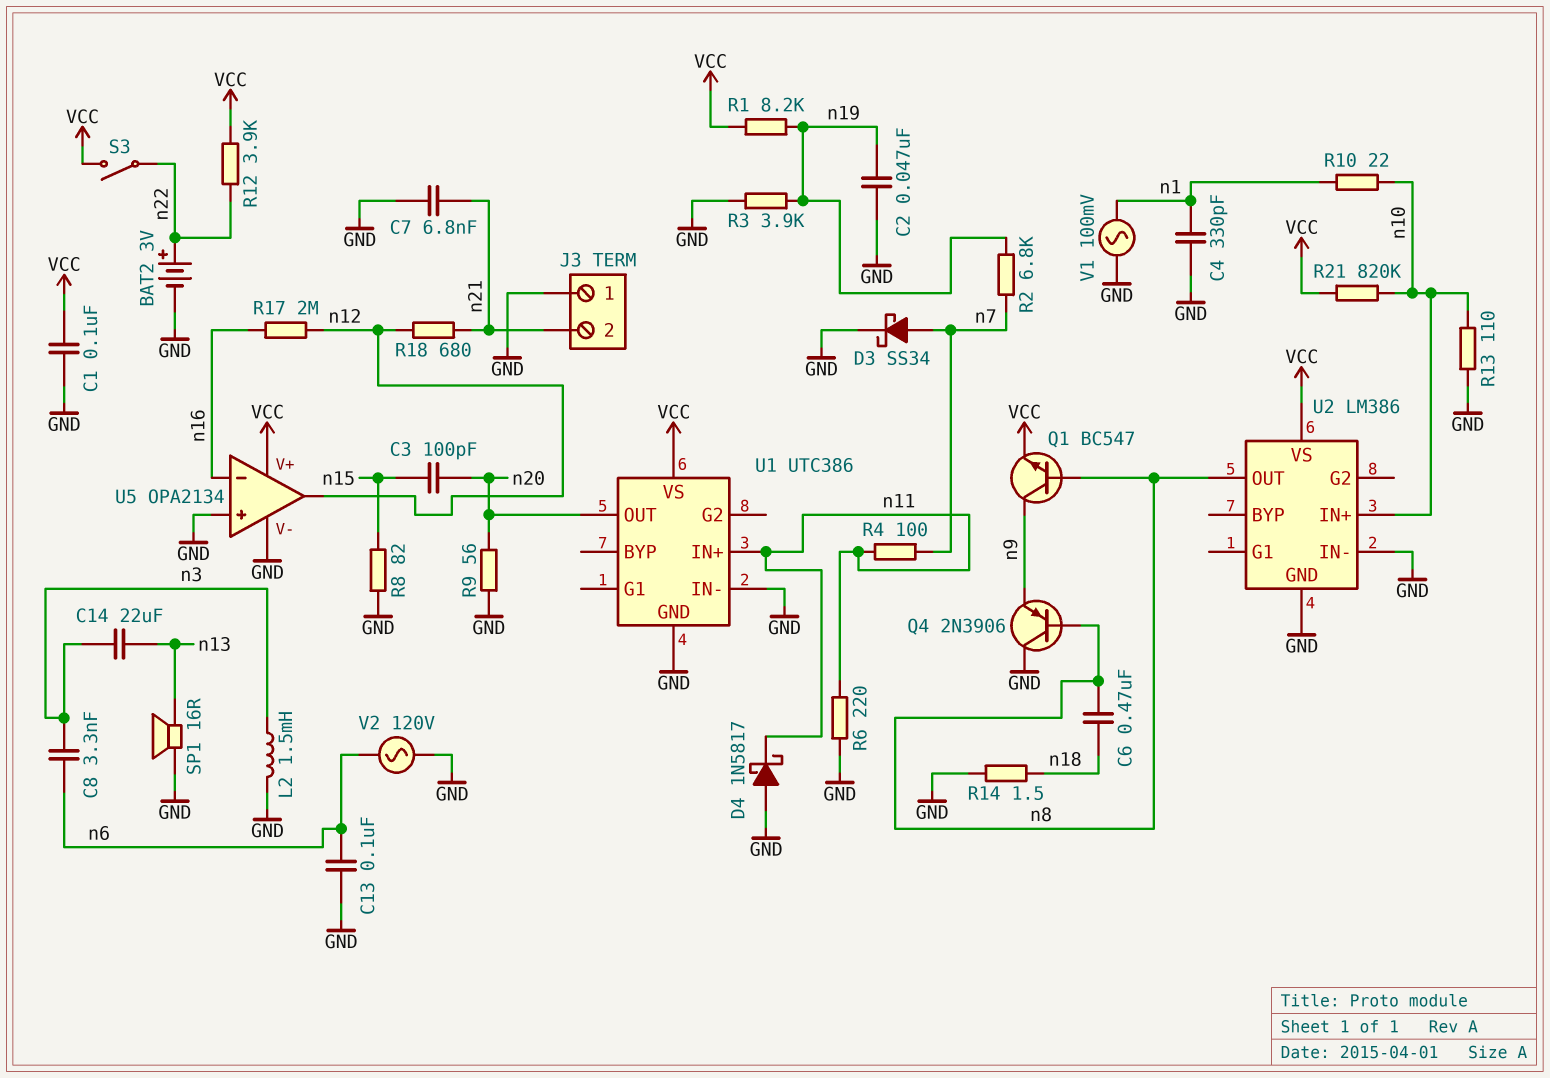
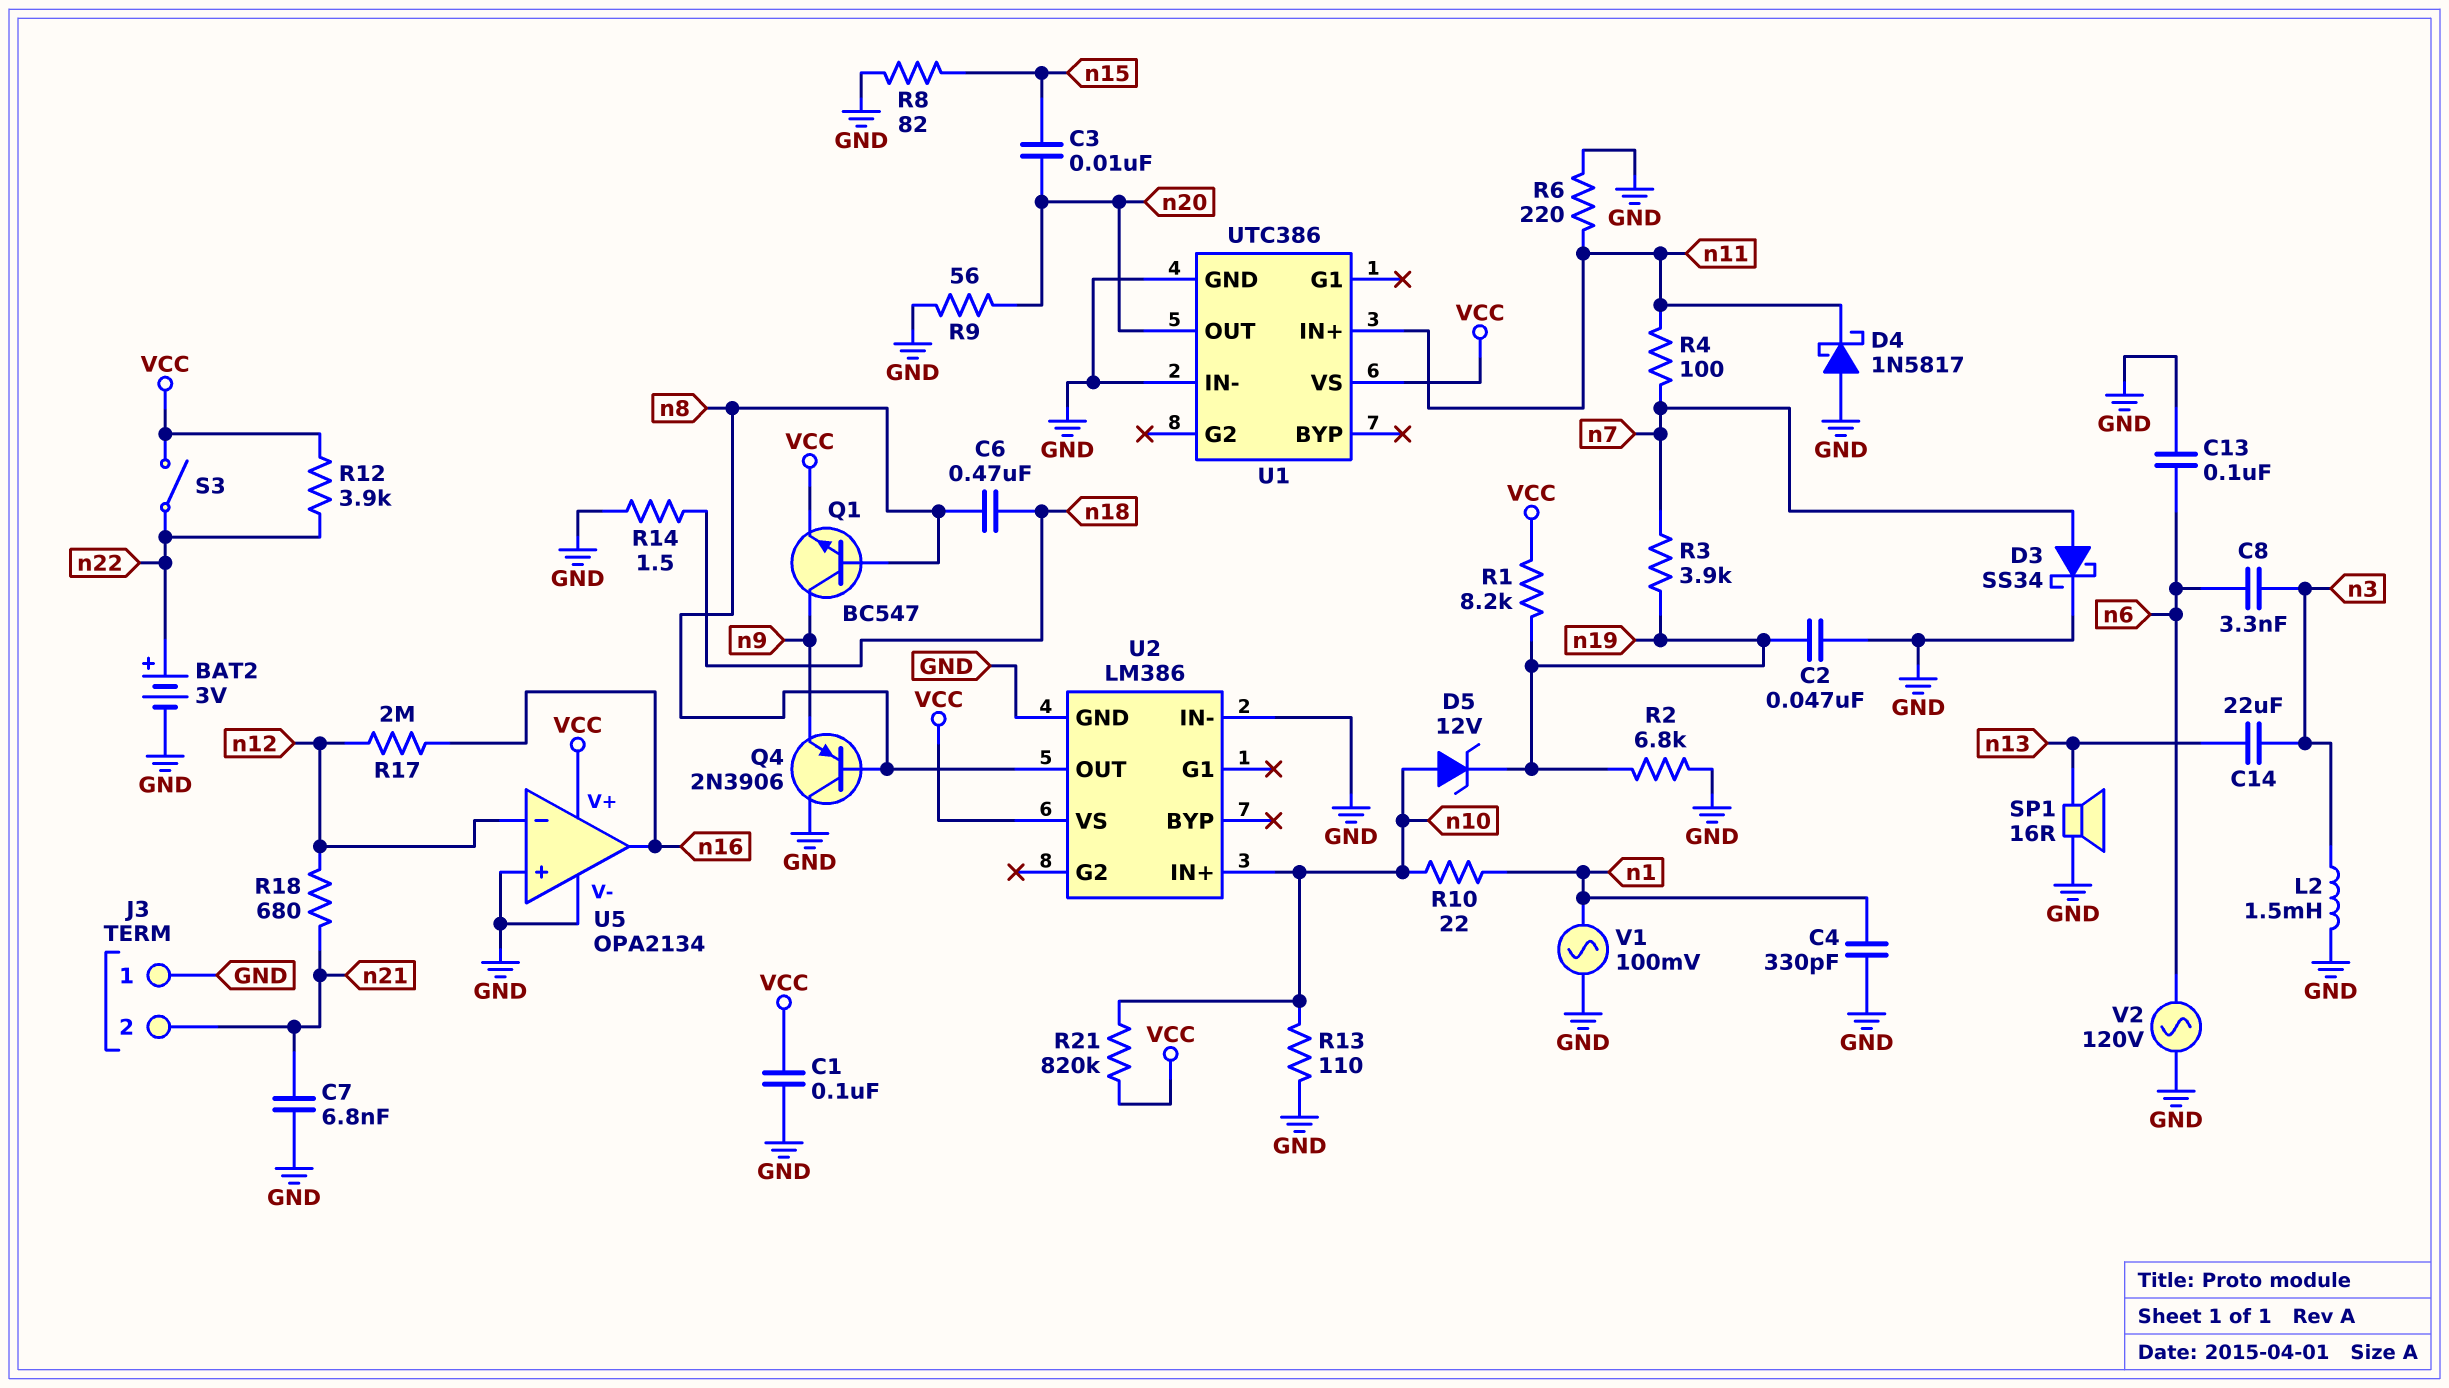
C3: 100pF (n15, n20) -> 10nF (n15, n20)
D5: none -> zener 12V (A n10, K n19)
R2: 6.8k (n7, n19) -> 6.8k (GND, n19)
R3: 3.9k (GND, n19) -> 3.9k (n7, n19)
U5 pin in-: n16 -> n12
U5 pin out: n12 -> n16

